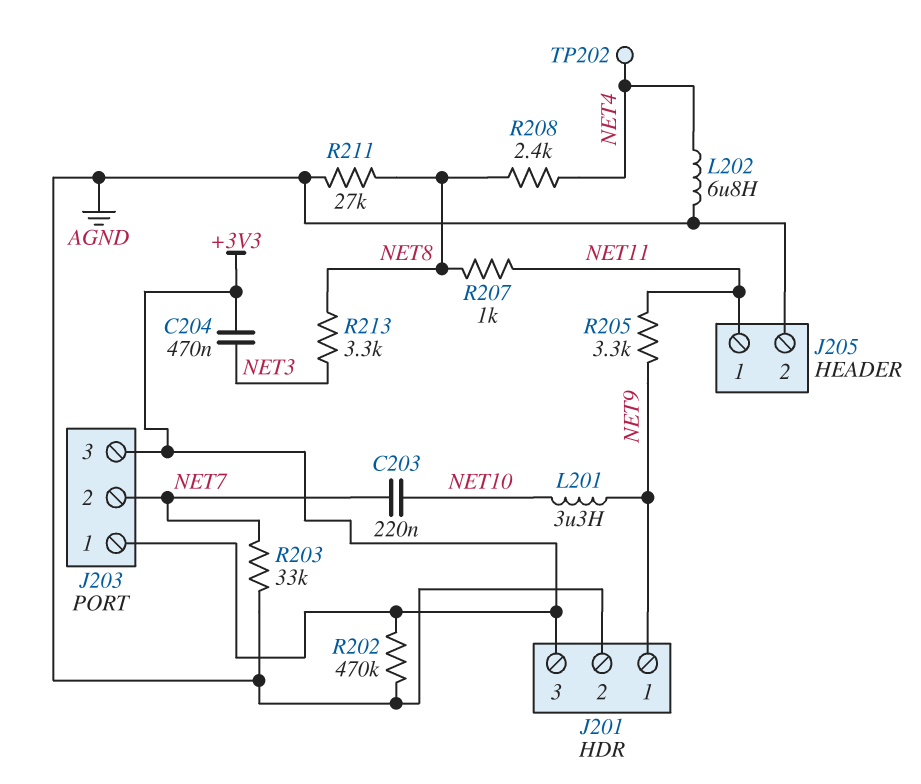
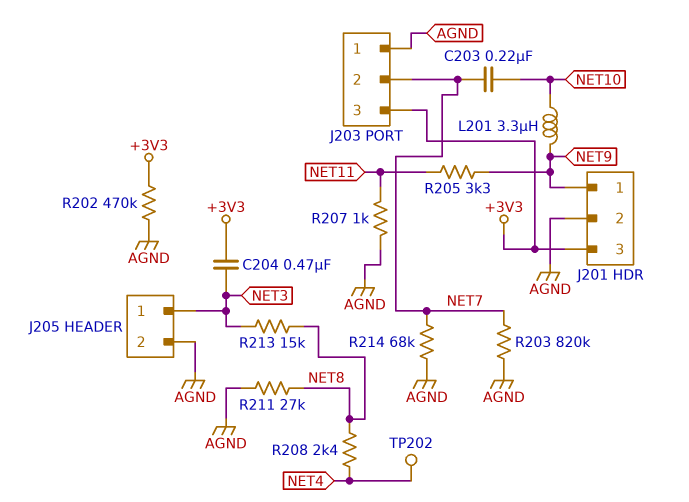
J203 pin 1: +3V3 -> AGND
J205 pin 1: NET11 -> NET3
L202: 6.8uH (AGND, NET4) -> none
R203: 33k (AGND, NET7) -> 820k (AGND, NET7)
R207: 1k (NET8, NET11) -> 1k (AGND, NET11)
R213: 3.3k (NET3, NET8) -> 15k (NET3, NET8)
R214: none -> 68k (AGND, NET7)

